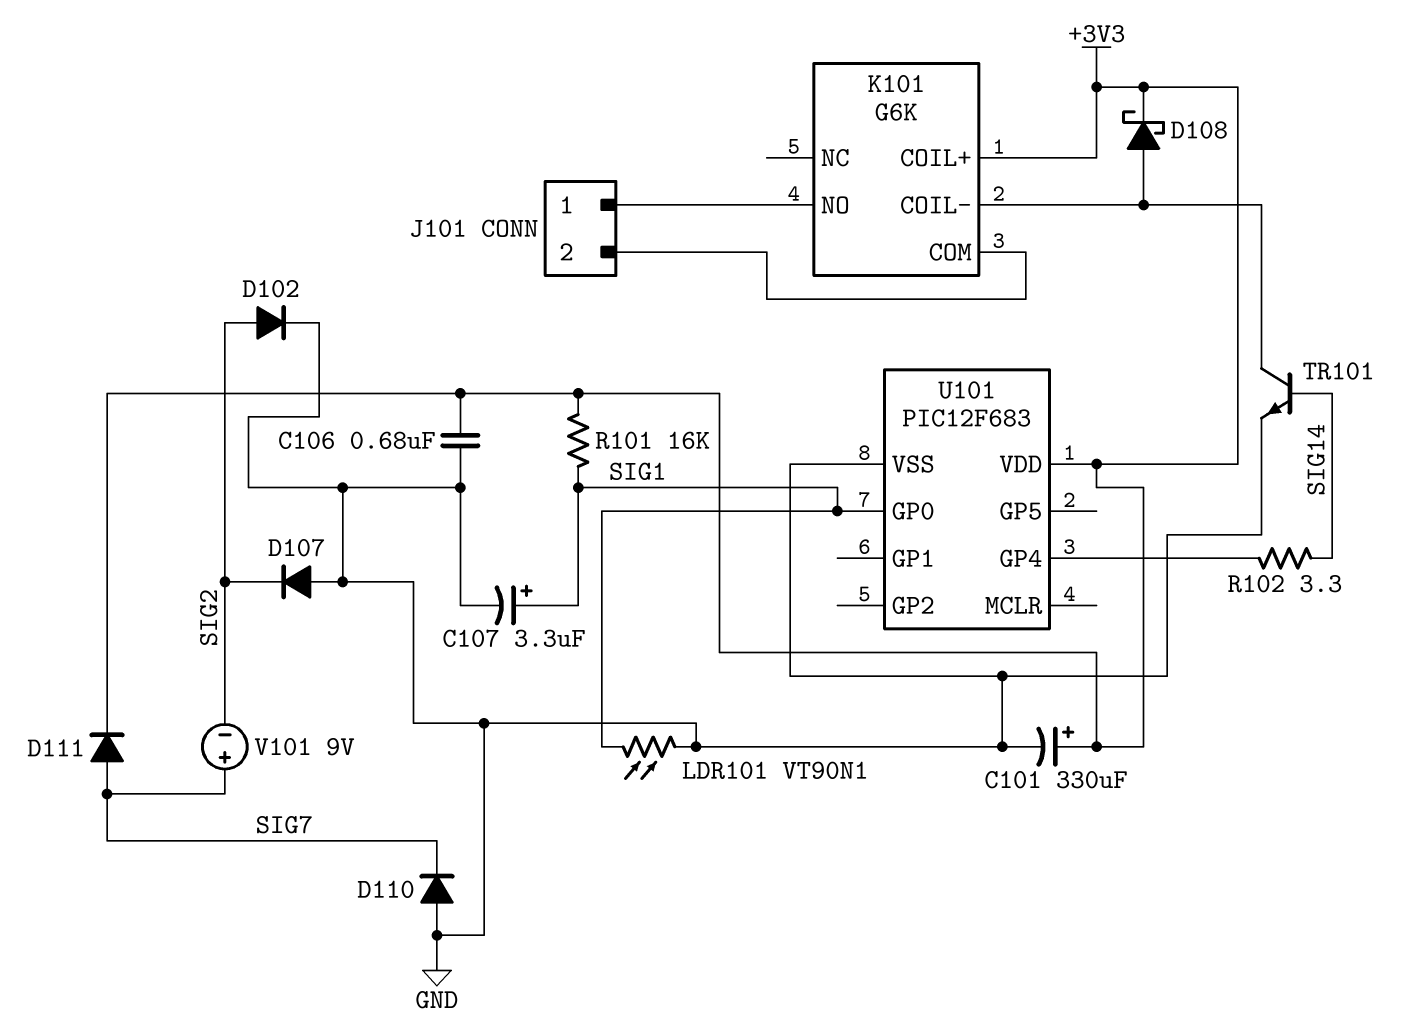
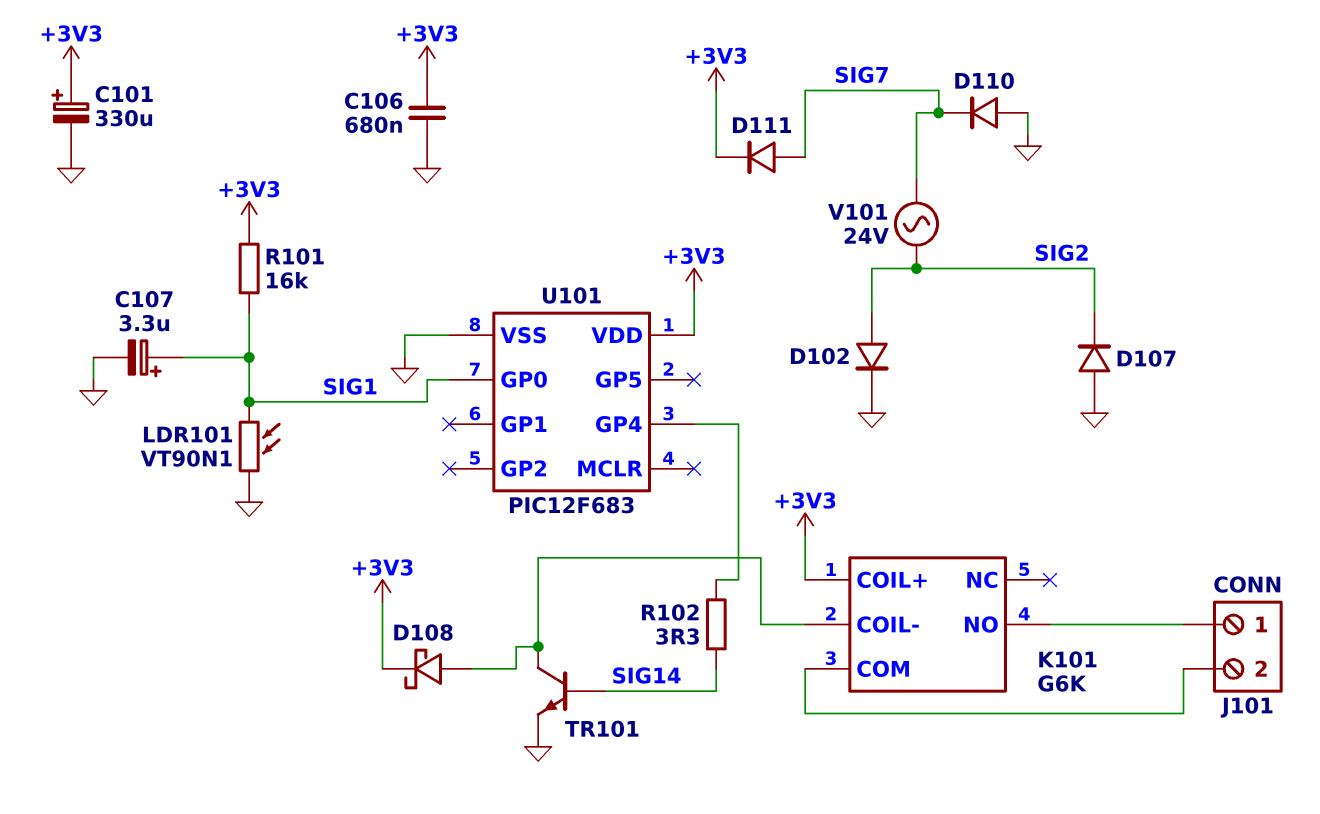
V101: 9V (plus SIG7, minus SIG2) -> AC 24V (SIG2, SIG7)

